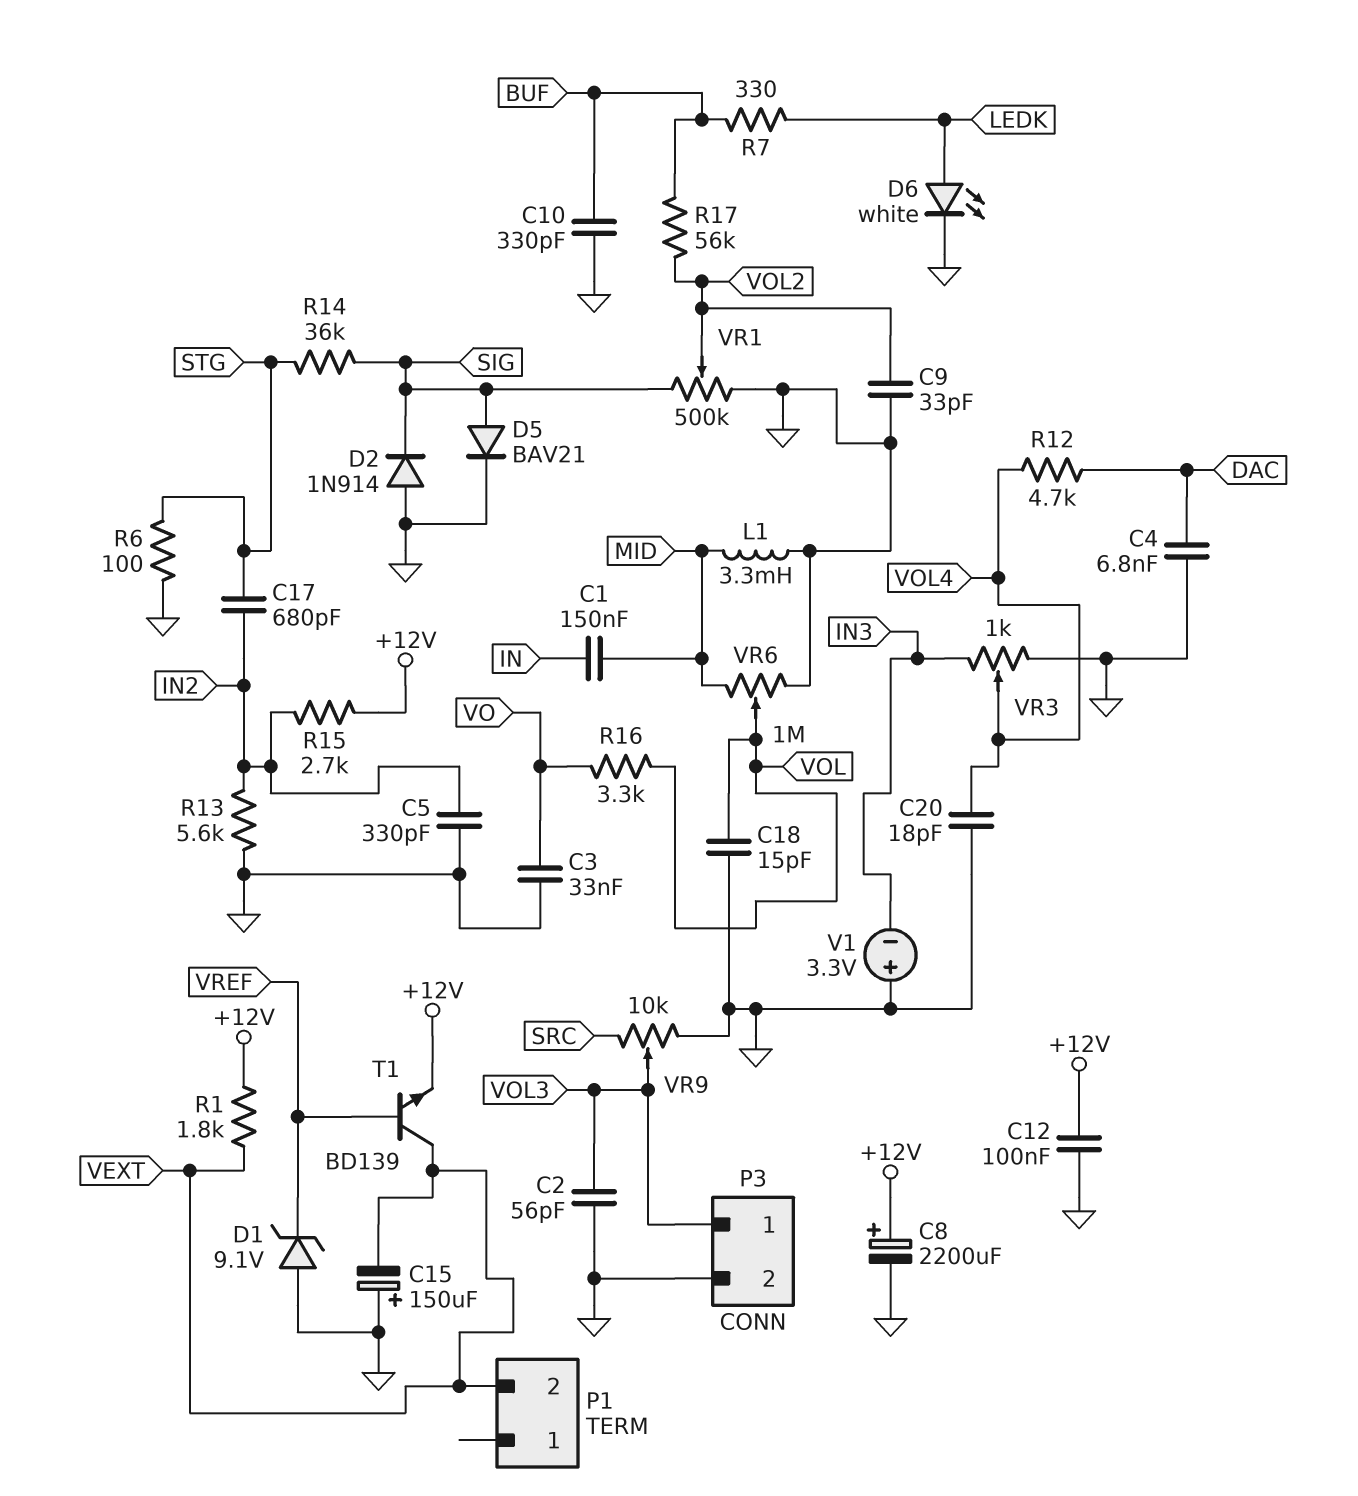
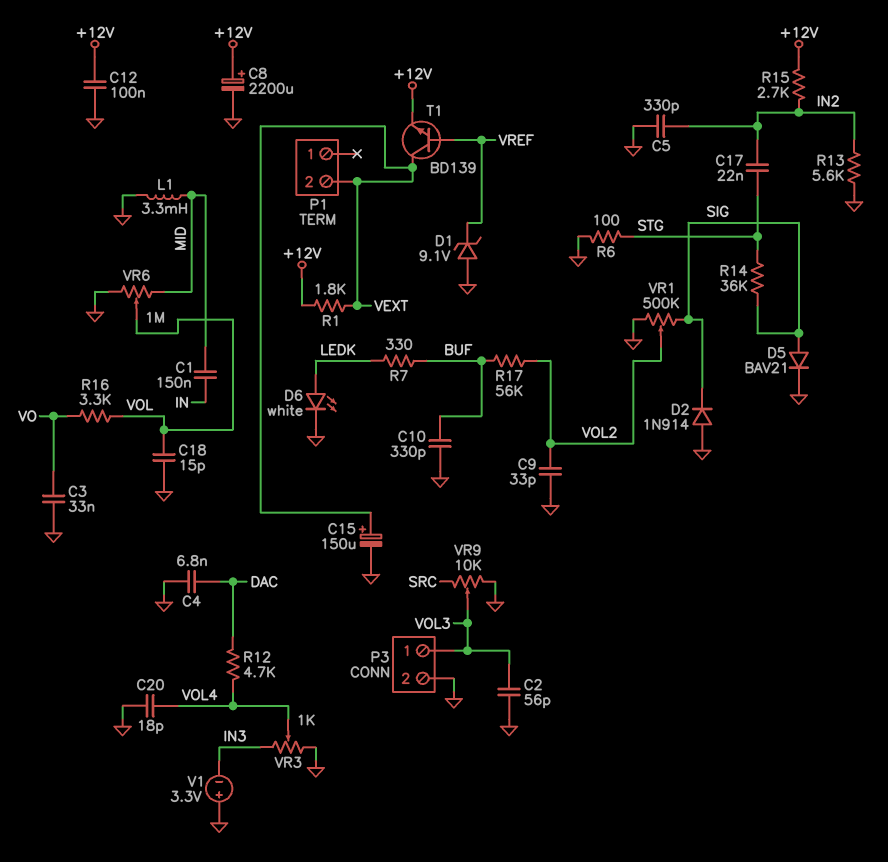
C15: 150uF (plus GND, minus VEXT) -> 150uF (plus VEXT, minus GND)
C17: 680pF (IN2, STG) -> 22nF (IN2, STG)

